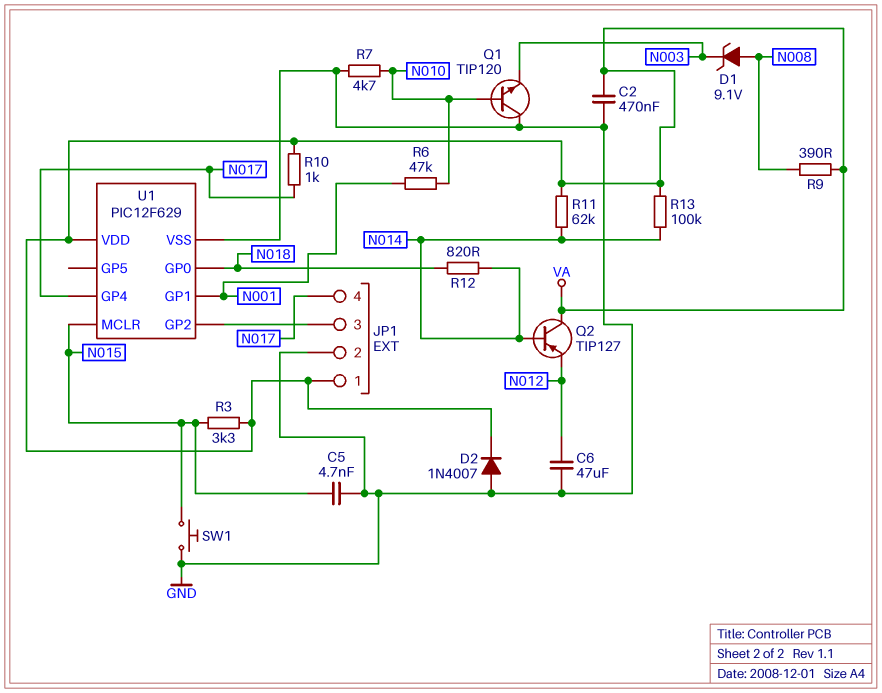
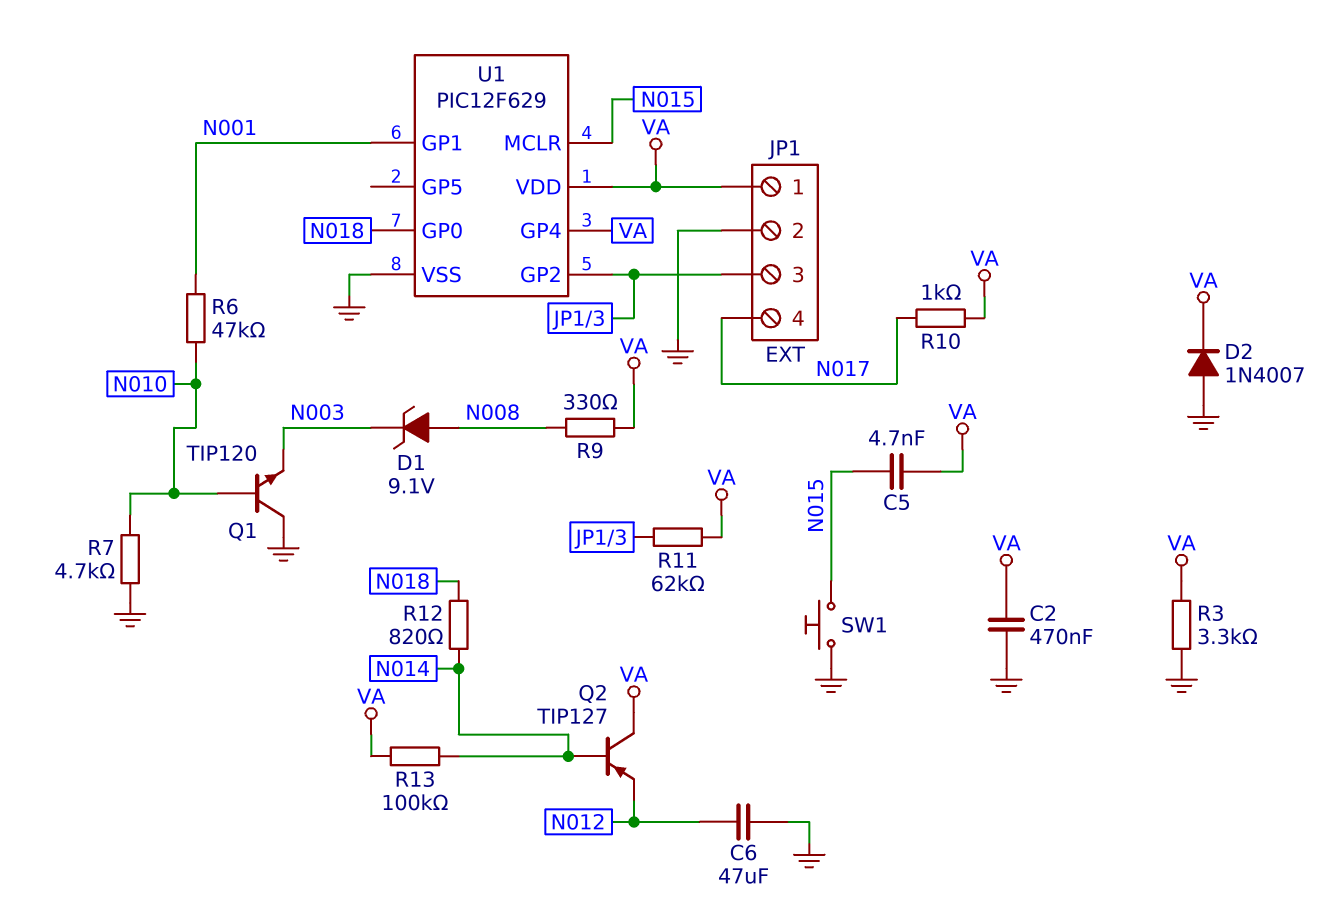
C5: 4.7nF (GND, N015) -> 4.7nF (N015, VA)
R3: 3.3k (N015, VA) -> 3.3k (GND, VA)
R9: 390 (N008, VA) -> 330 (N008, VA)
R11: 62k (N014, VA) -> 62k (JP1/3, VA)
U1 pin GP4: N017 -> VA

